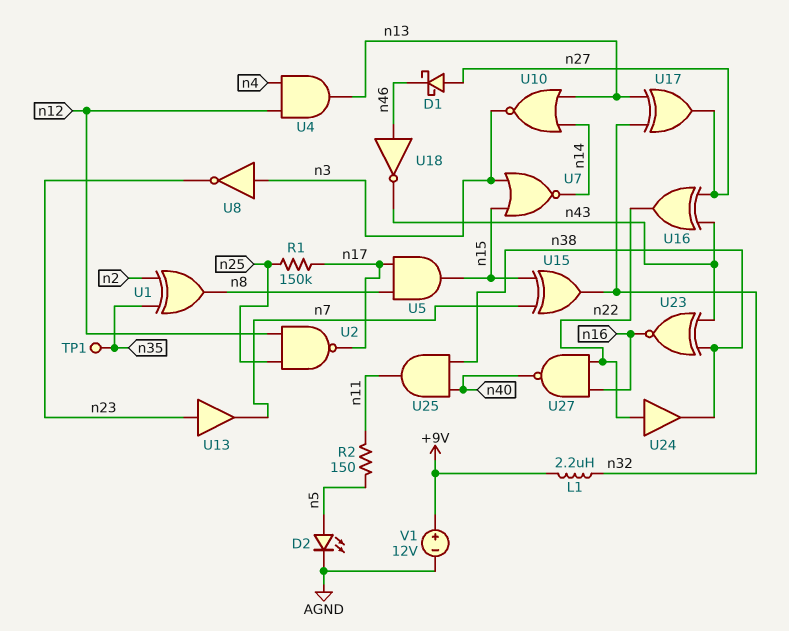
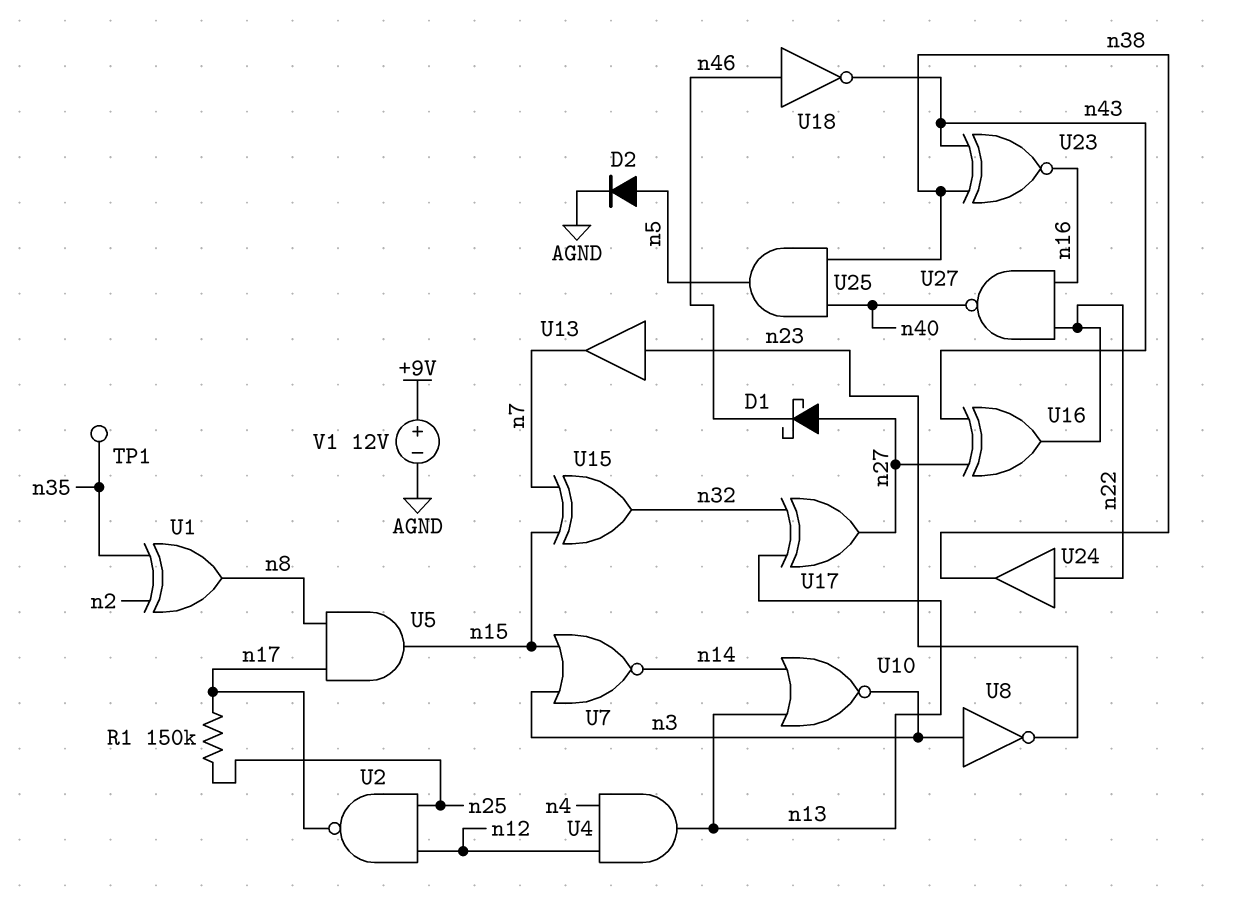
D2: LED (A n5, K AGND) -> diode (A n5, K AGND)
L1: 2.2uH (+9V, n32) -> none
R2: 150 (n5, n11) -> none
U25: AND (in n38, in n40, out n11) -> AND (in n38, in n40, out n5)

